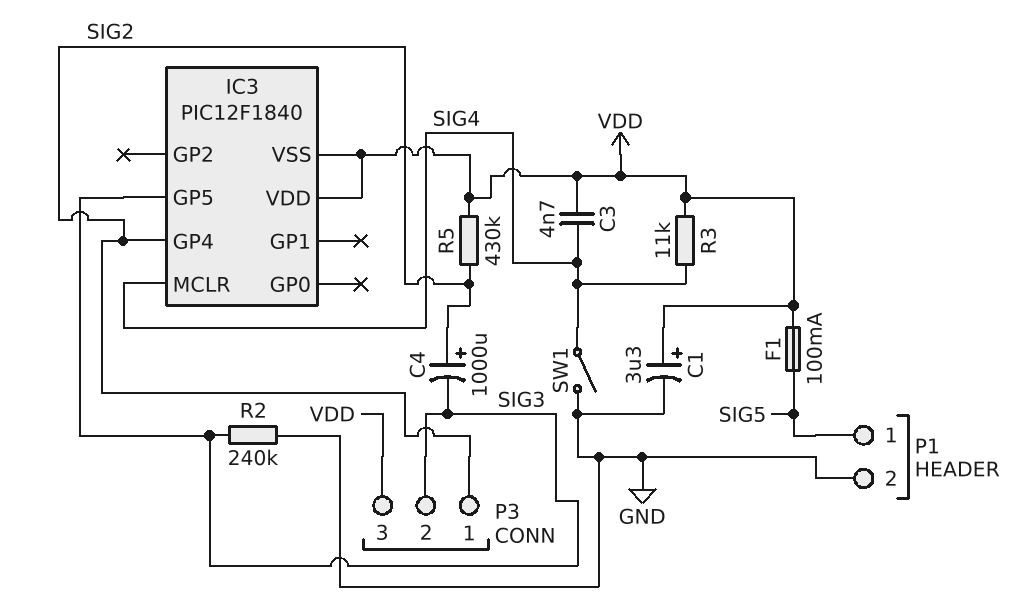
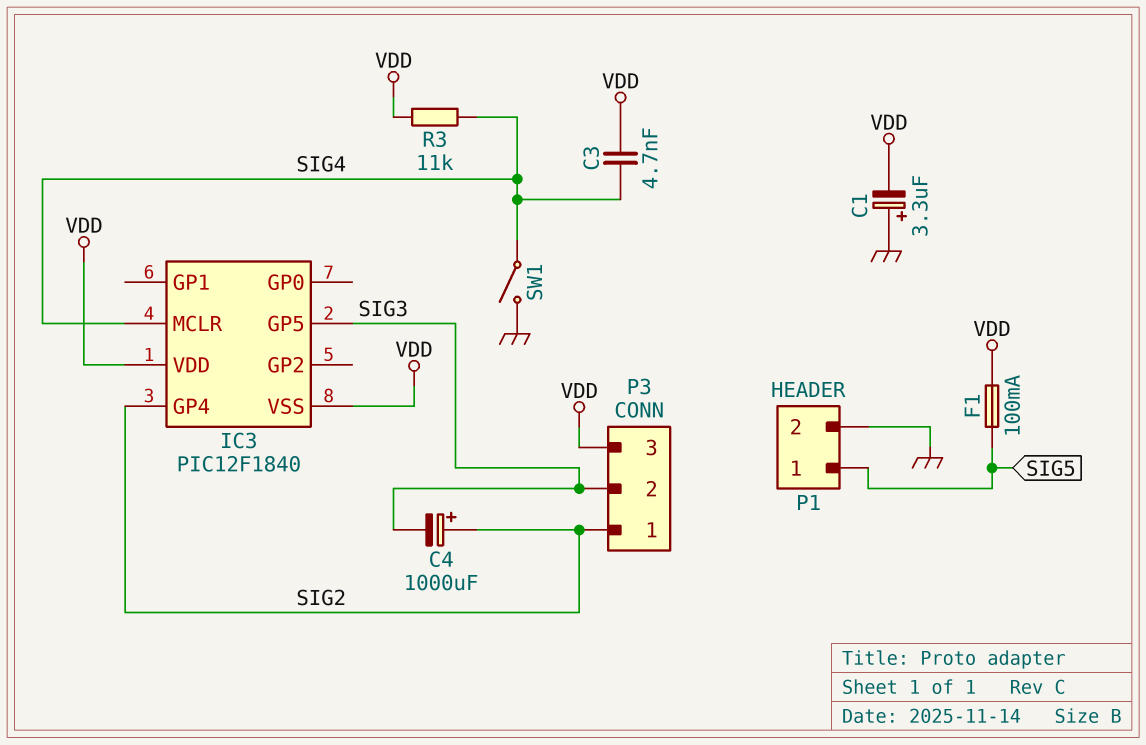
C1: 3.3uF (plus VDD, minus GND) -> 3.3uF (plus GND, minus VDD)
R2: 240k (GND, SIG3) -> none
R5: 430k (SIG2, VDD) -> none

